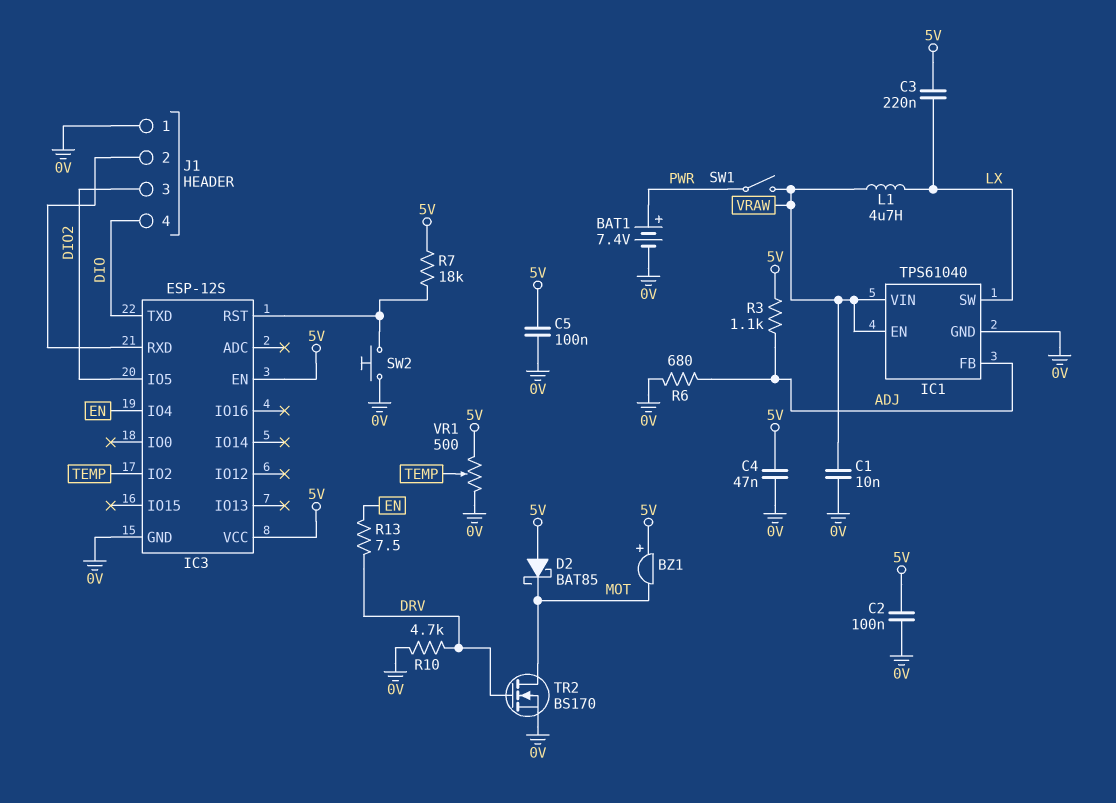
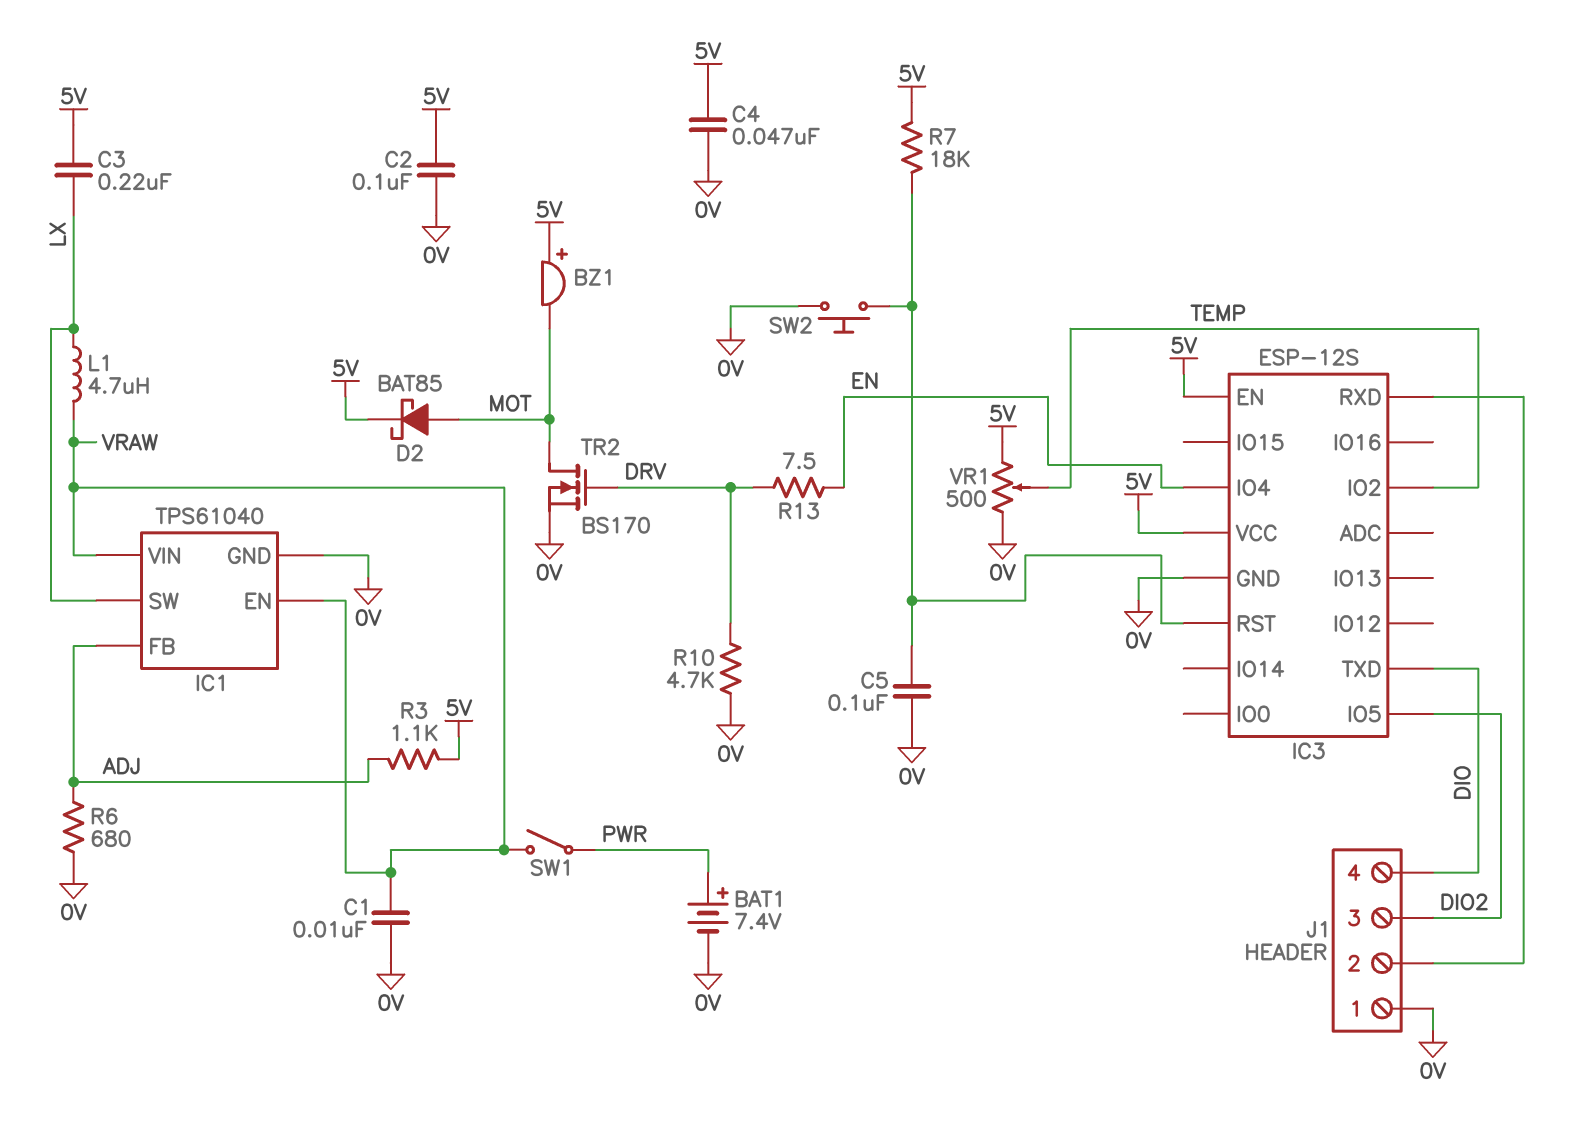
C5: 100nF (0V, 5V) -> 100nF (0V, IC3/RST)
D2: schottky BAT85 (A 5V, K MOT) -> schottky BAT85 (A MOT, K 5V)

